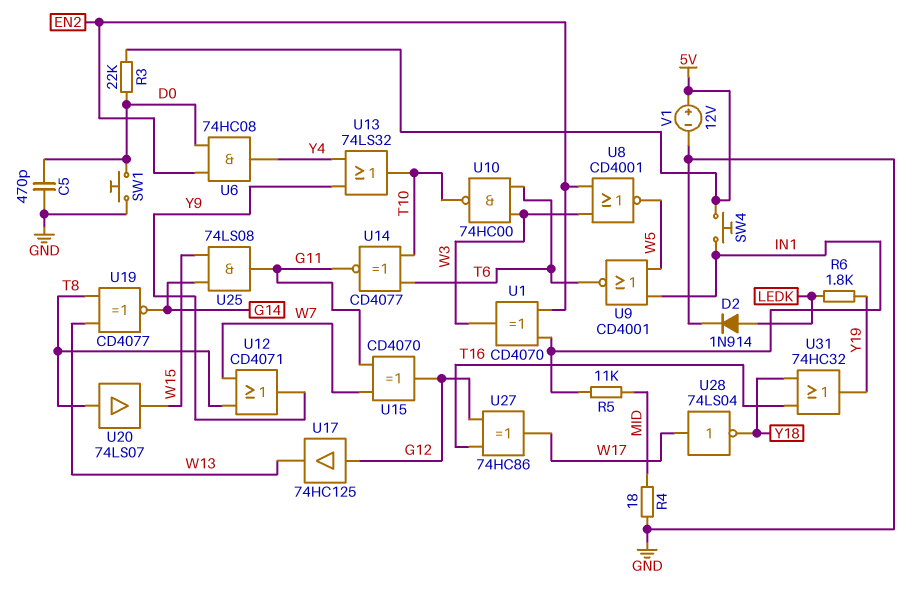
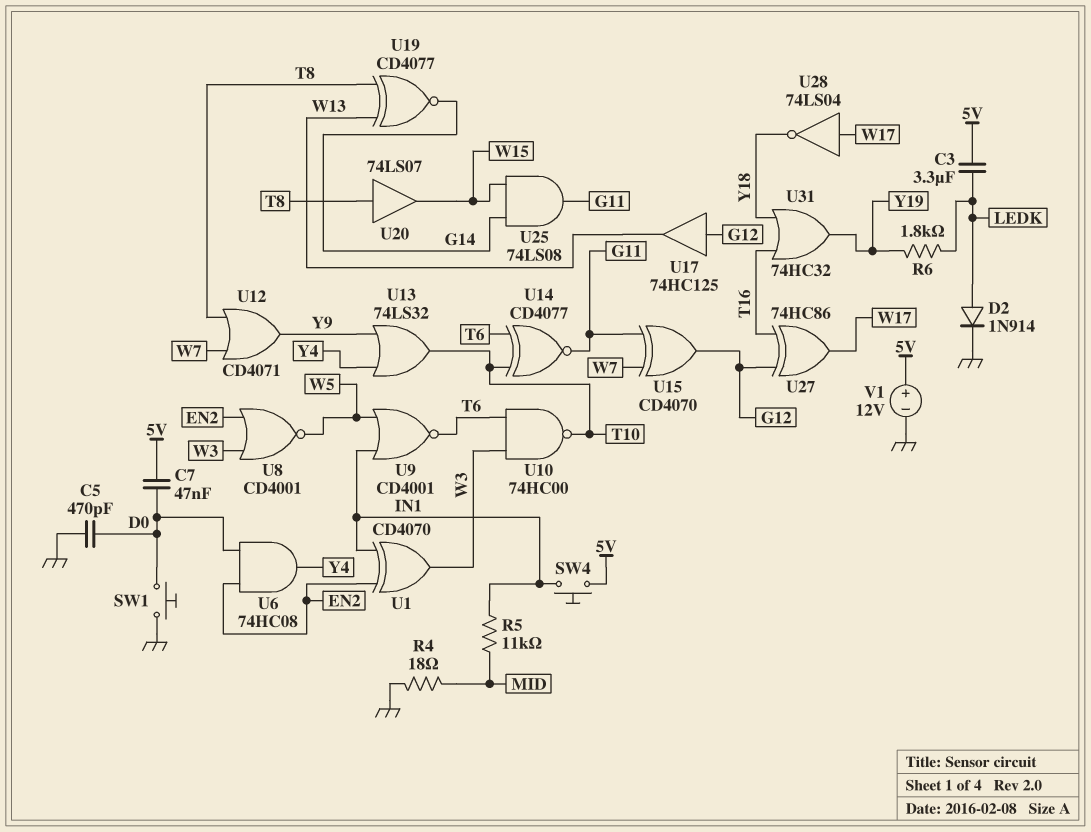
C3: none -> 3.3uF (5V, LEDK)
C7: none -> 47nF (5V, D0)
R3: 22k (5V, D0) -> none

